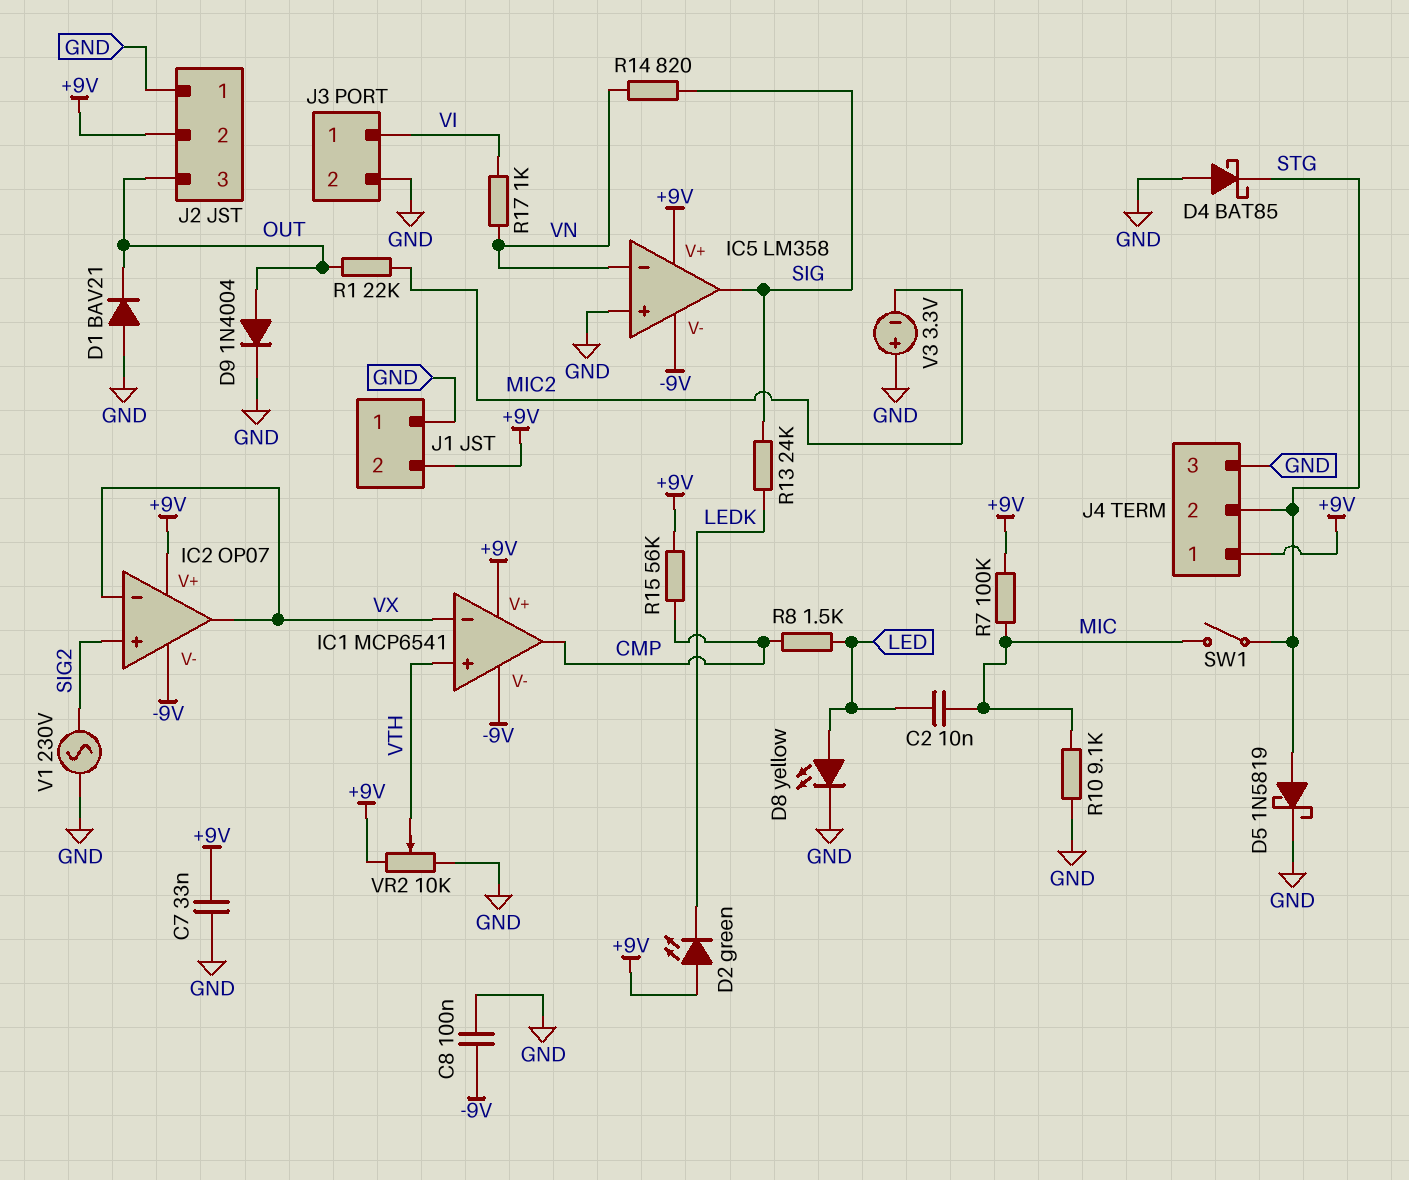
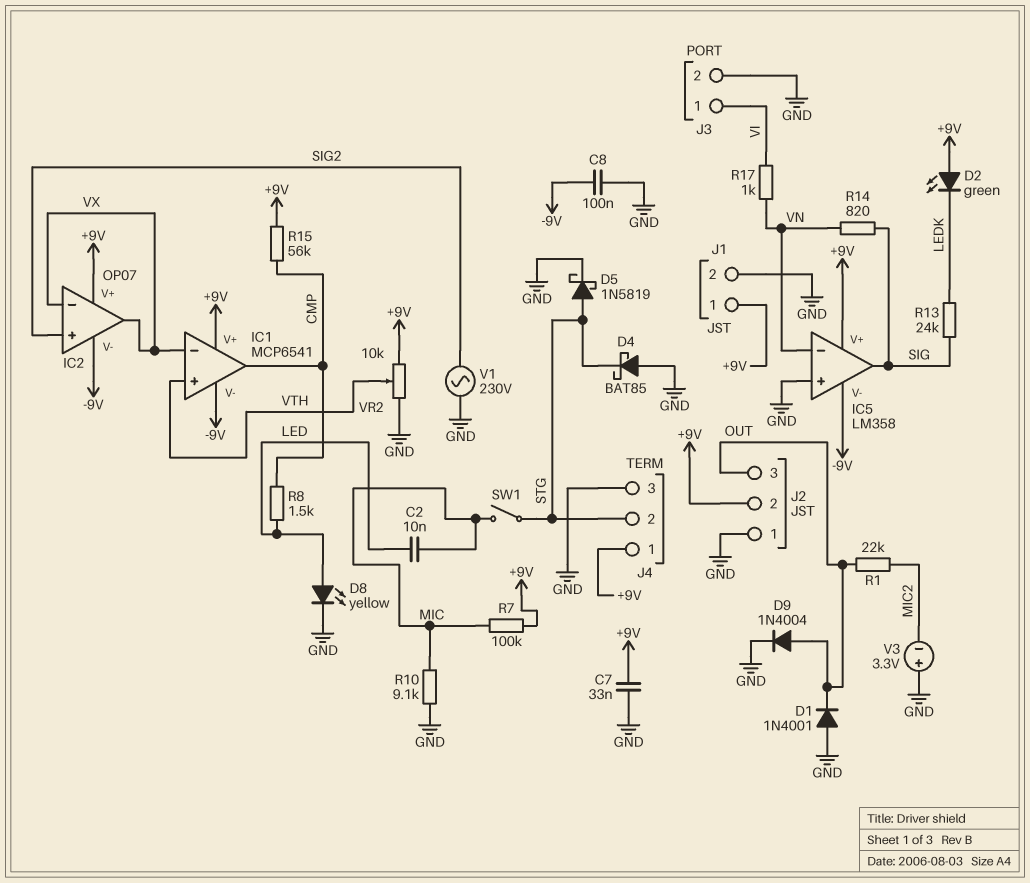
D1: diode BAV21 (A GND, K OUT) -> diode 1N4001 (A GND, K OUT)
J1 pin 1: GND -> +9V
J1 pin 2: +9V -> GND

